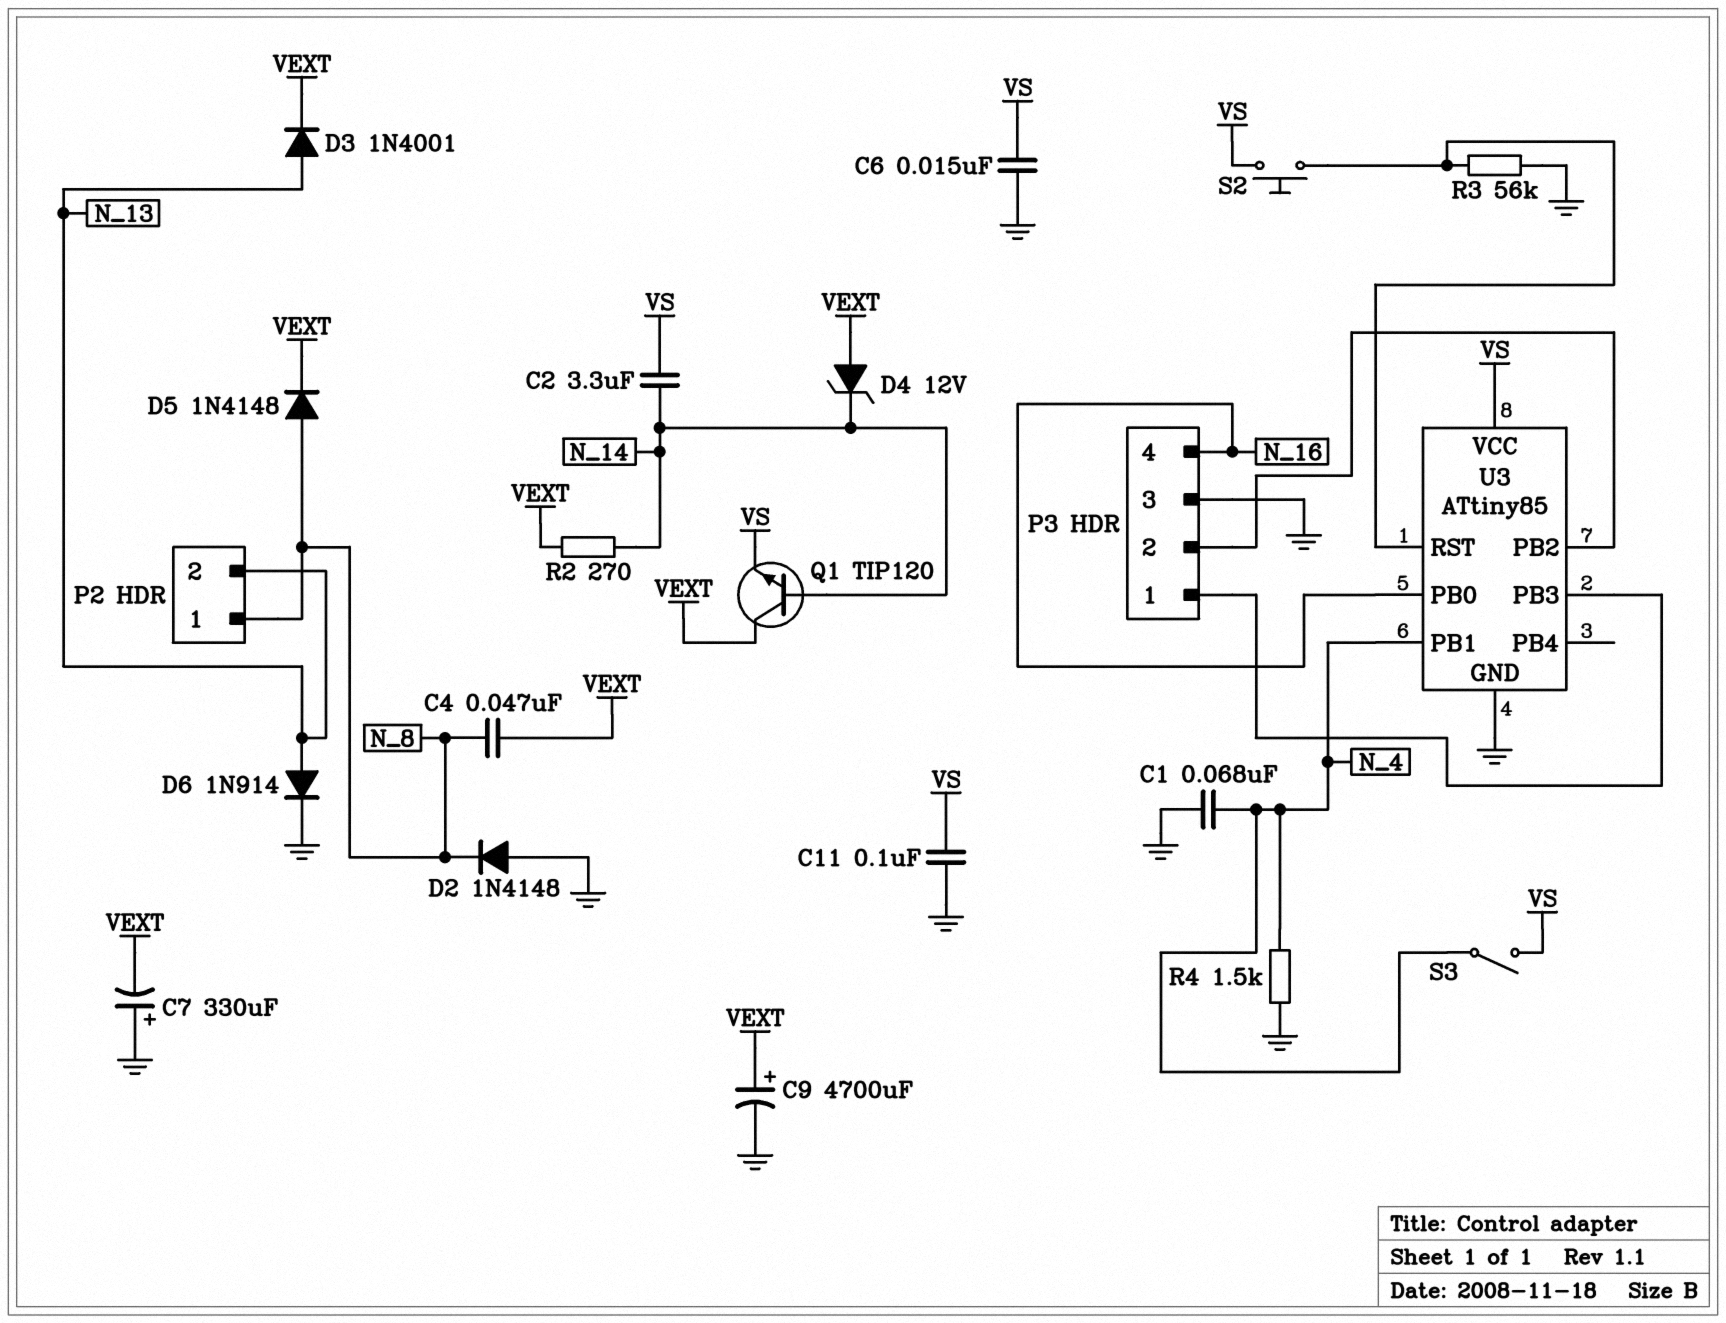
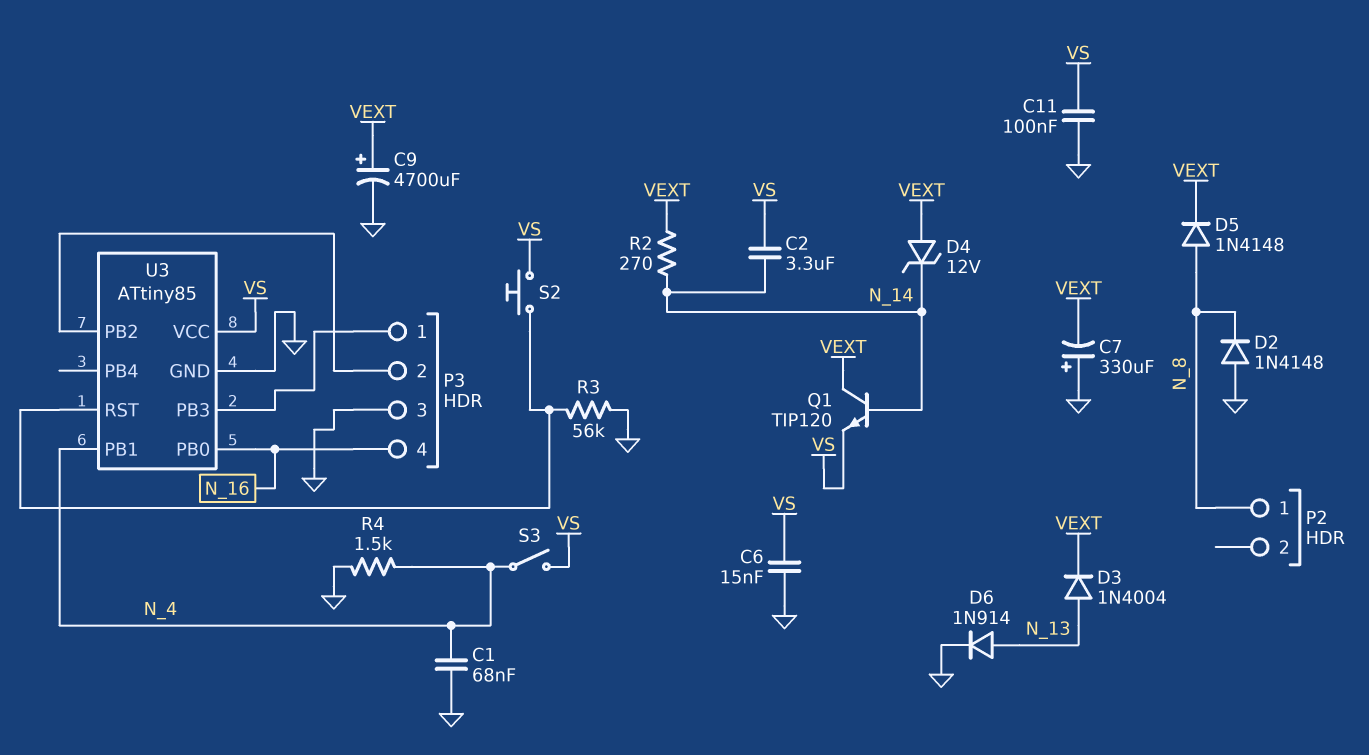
C4: 47nF (N_8, VEXT) -> none
D3: diode 1N4001 (A N_13, K VEXT) -> diode 1N4004 (A N_13, K VEXT)
P2 pin 2: N_13 -> none

